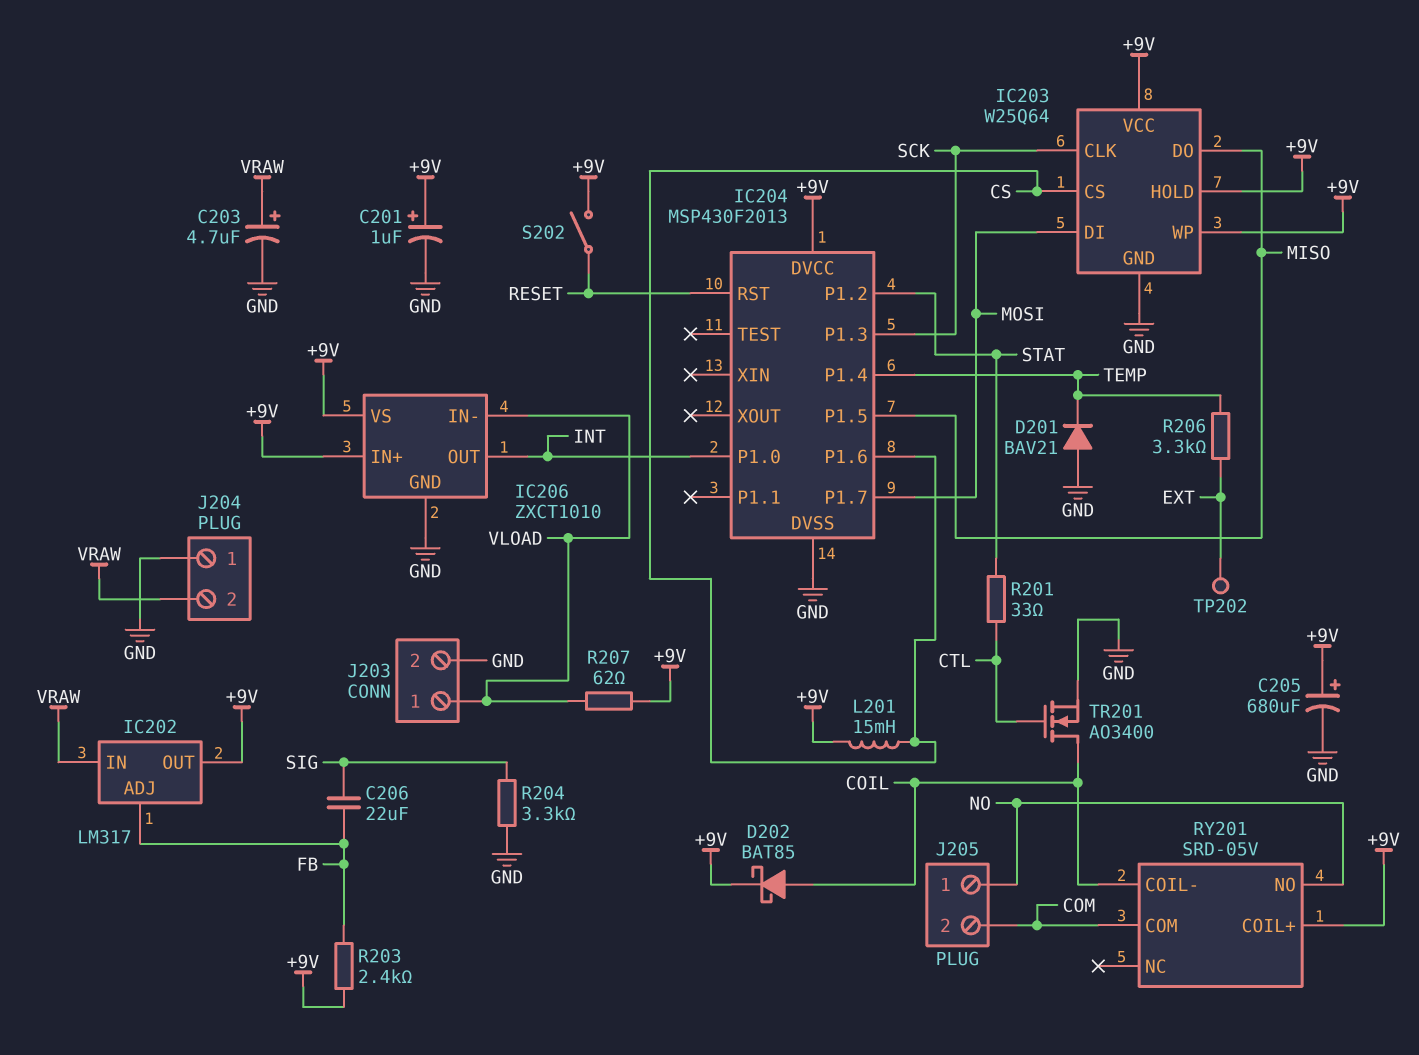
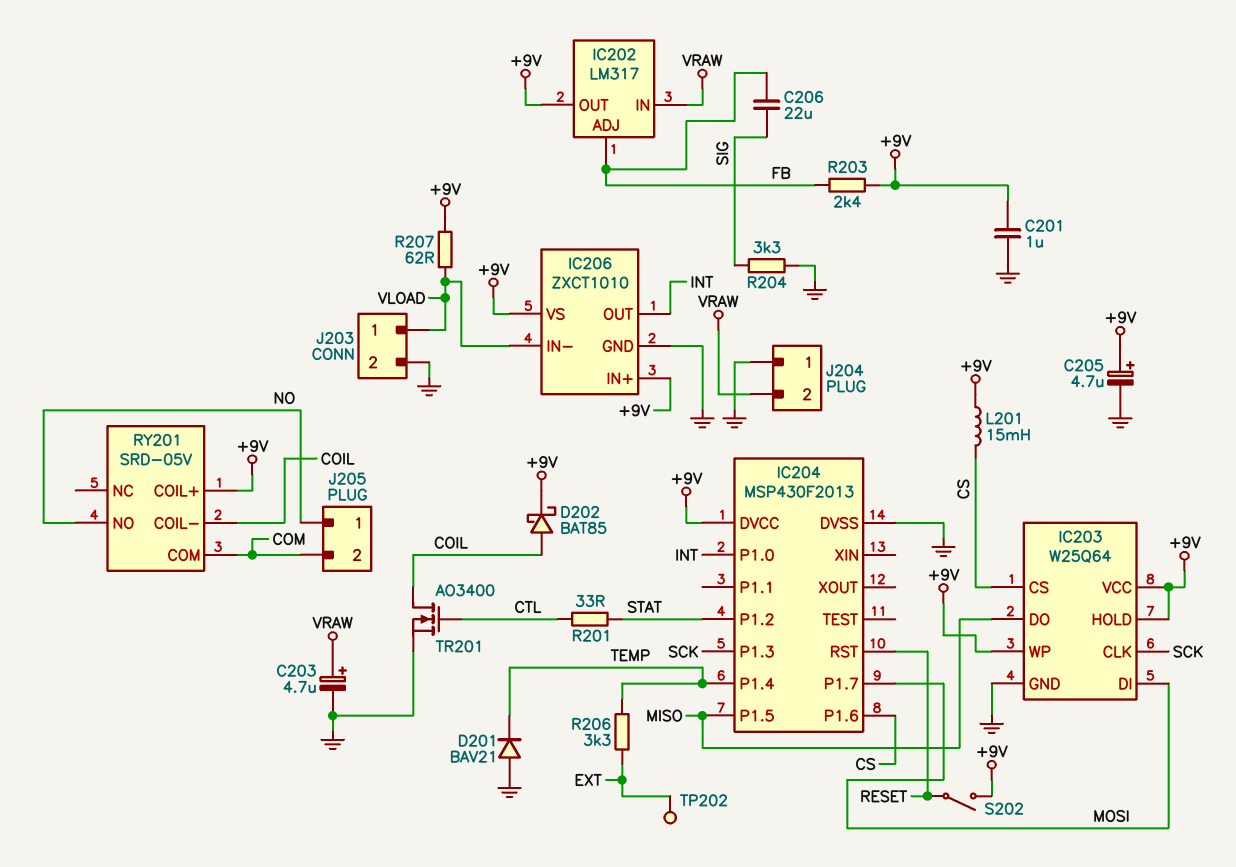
C201: 1uF (plus +9V, minus GND) -> 1uF (+9V, GND)
C205: 680uF (plus +9V, minus GND) -> 4.7uF (plus +9V, minus GND)

